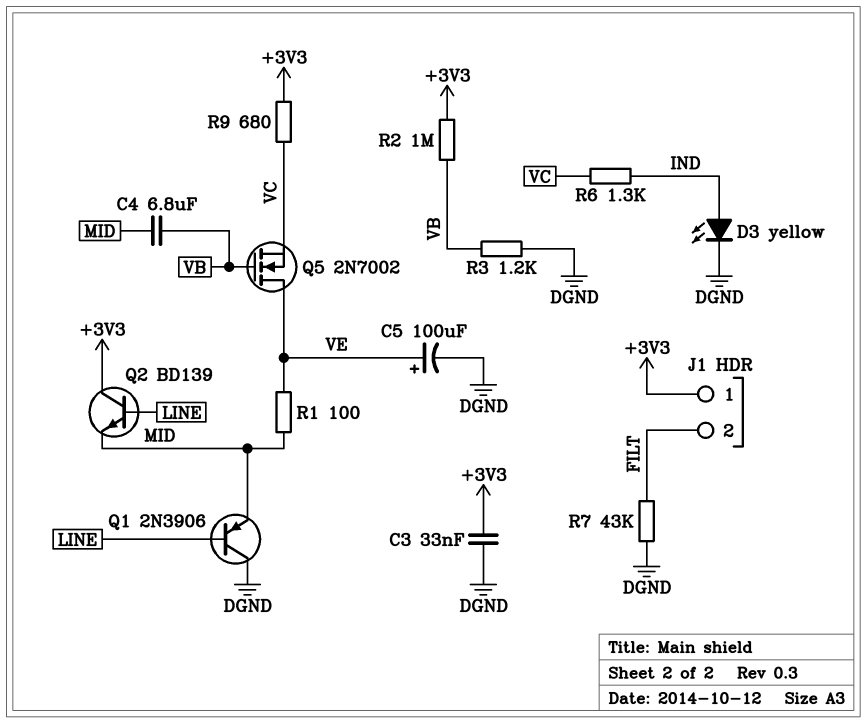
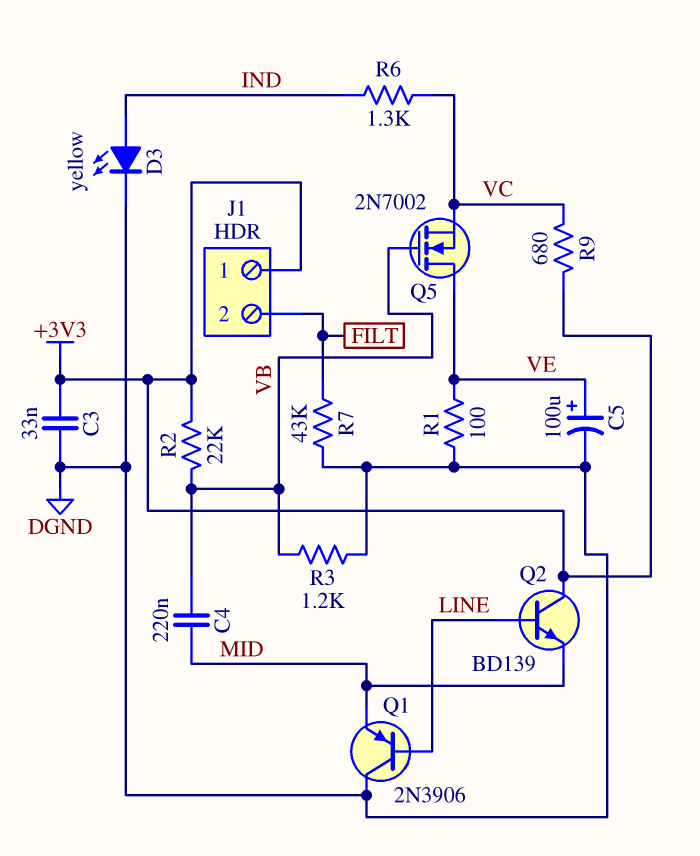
C4: 6.8uF (MID, VB) -> 220nF (MID, VB)
R1: 100 (MID, VE) -> 100 (DGND, VE)
R2: 1M (+3V3, VB) -> 22k (+3V3, VB)

